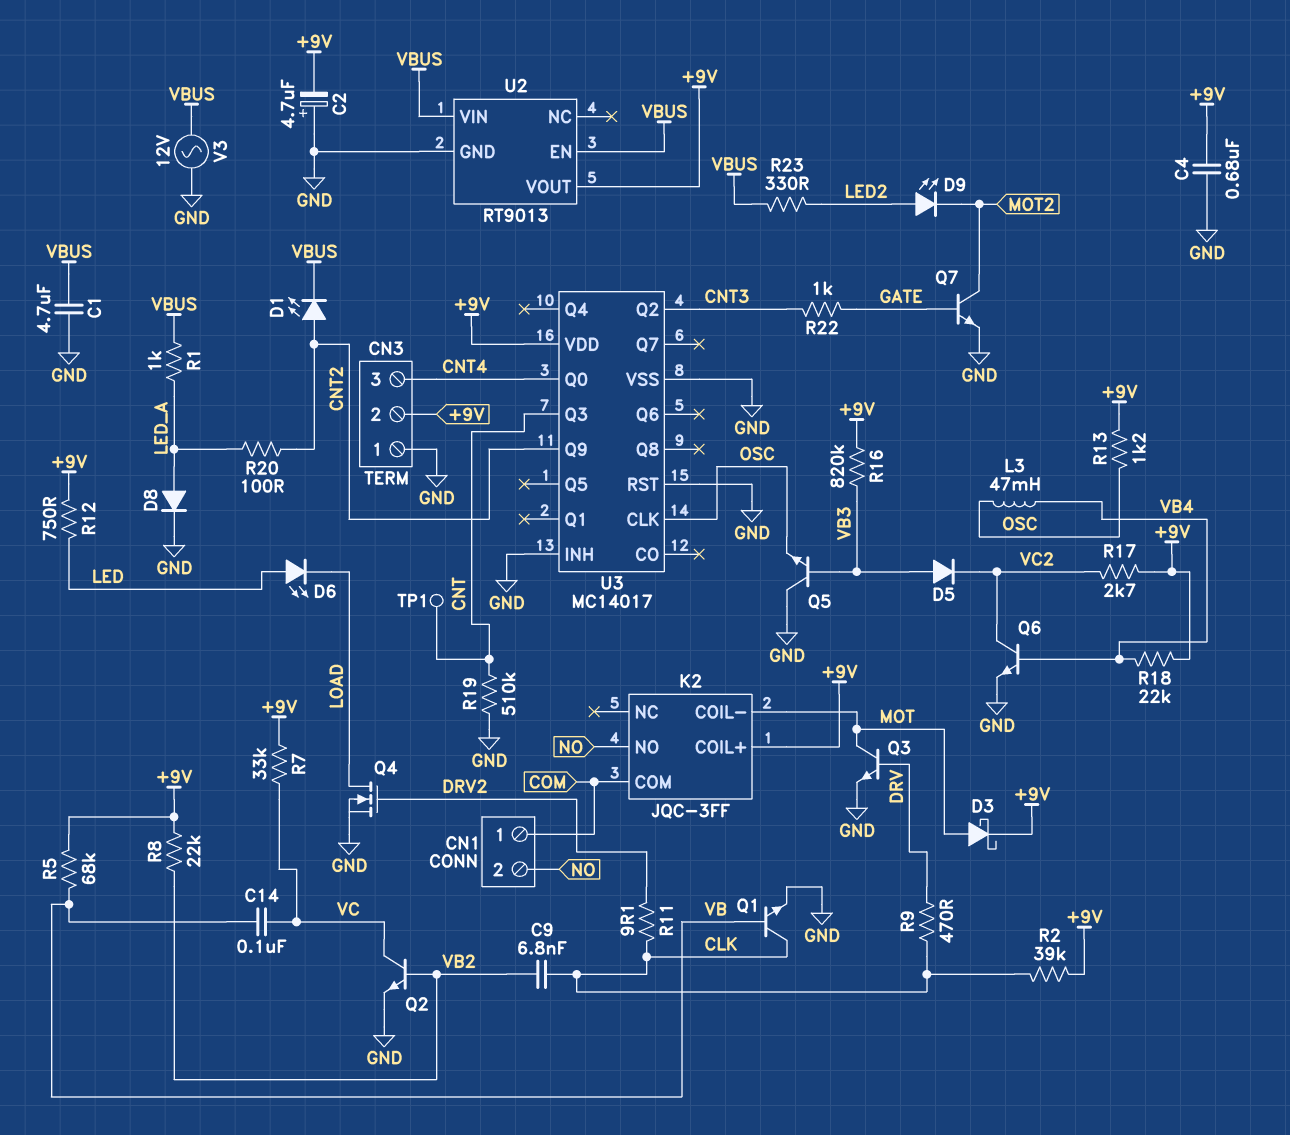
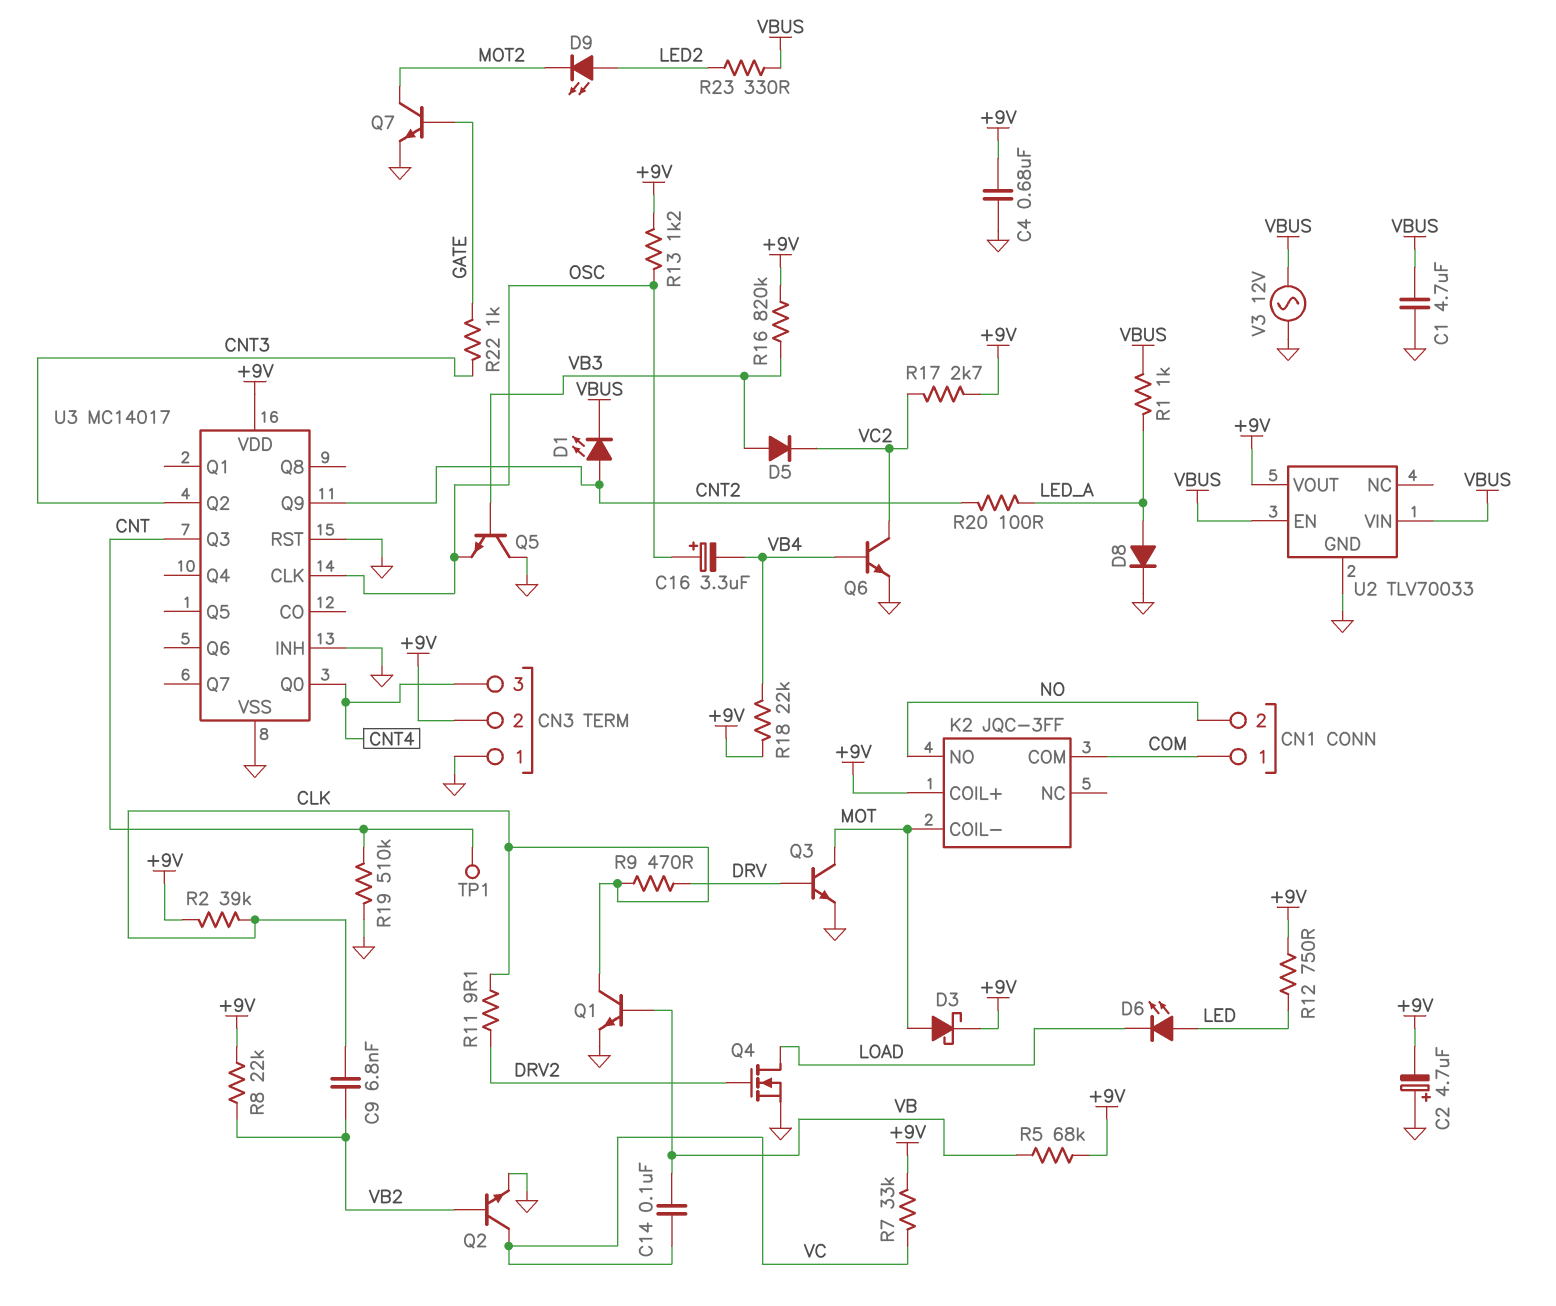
C16: none -> 3.3uF (plus OSC, minus VB4)
L3: 47mH (OSC, VB4) -> none
U2: RT9013 -> TLV70033

